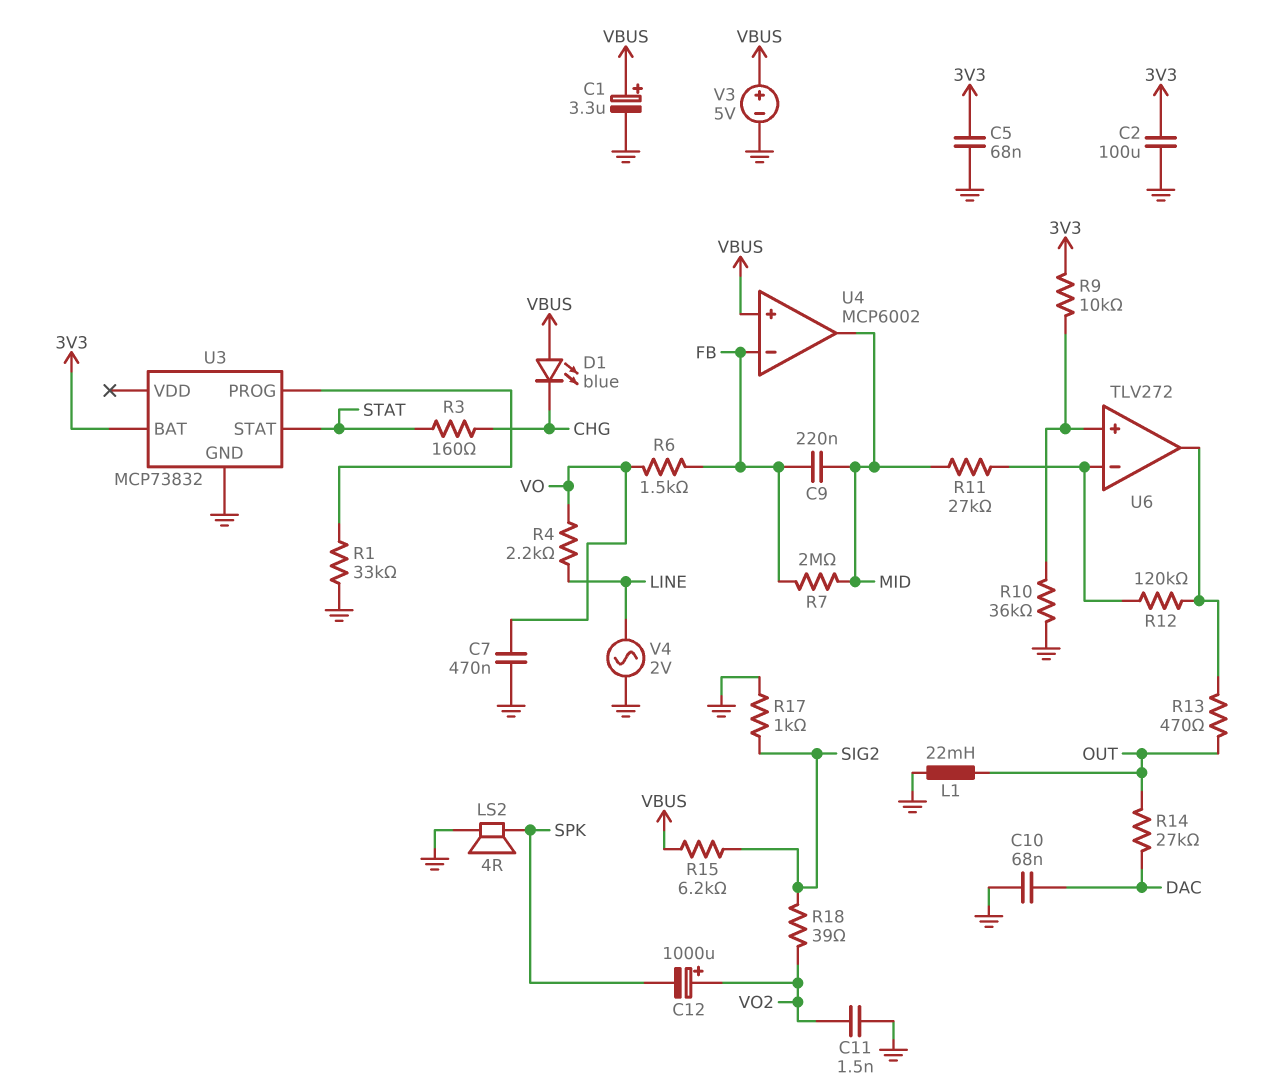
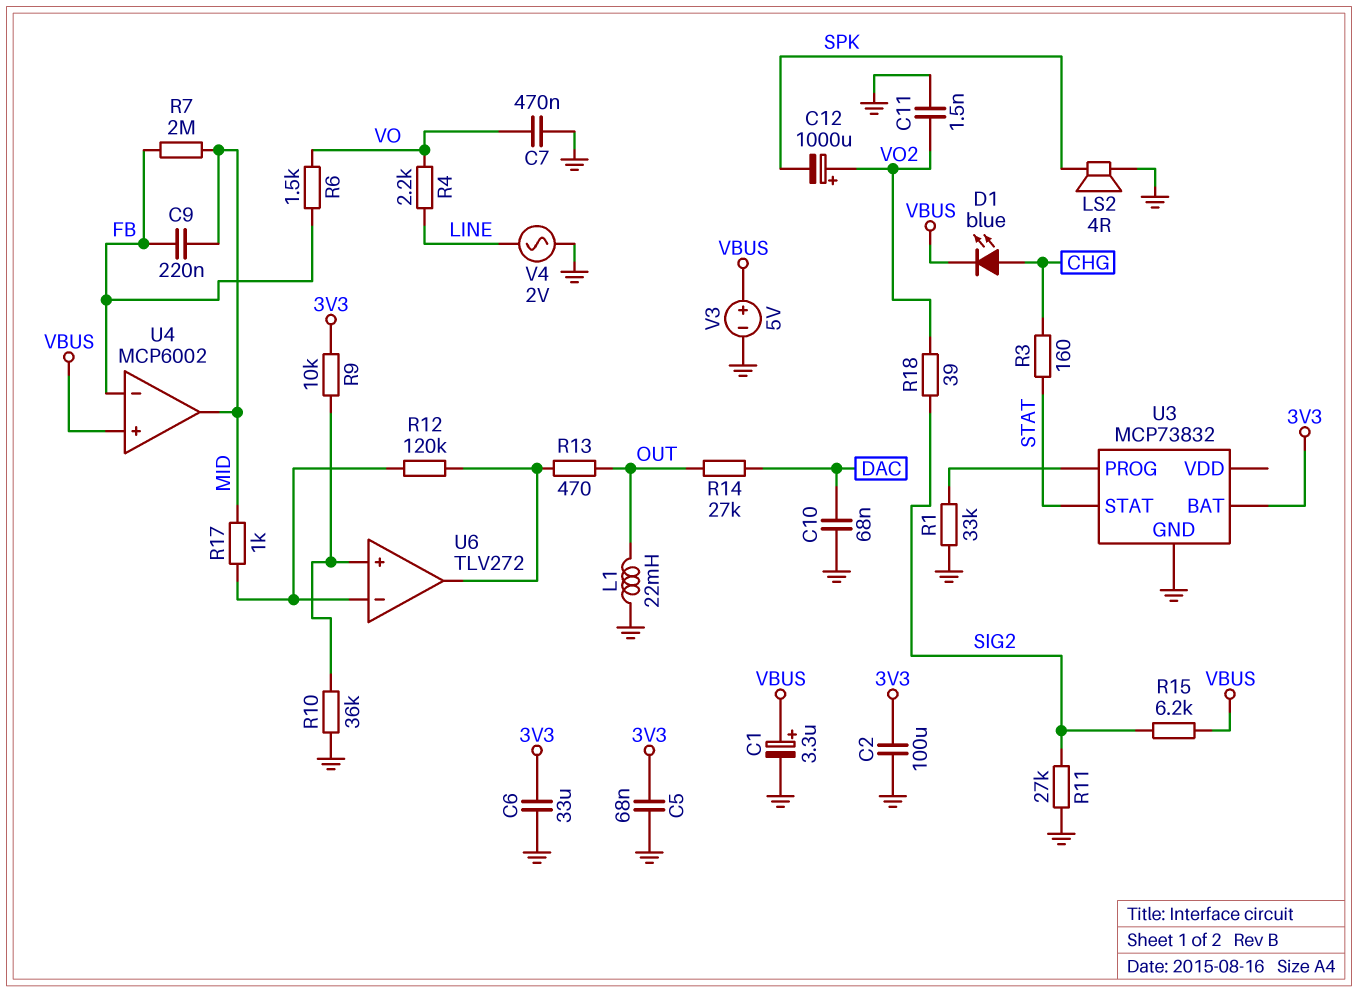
C6: none -> 33uF (3V3, GND)
D1: LED blue (A VBUS, K CHG) -> LED blue (A CHG, K VBUS)
R11: 27k (MID, U6/in-) -> 27k (GND, SIG2)
R17: 1k (GND, SIG2) -> 1k (MID, U6/in-)

